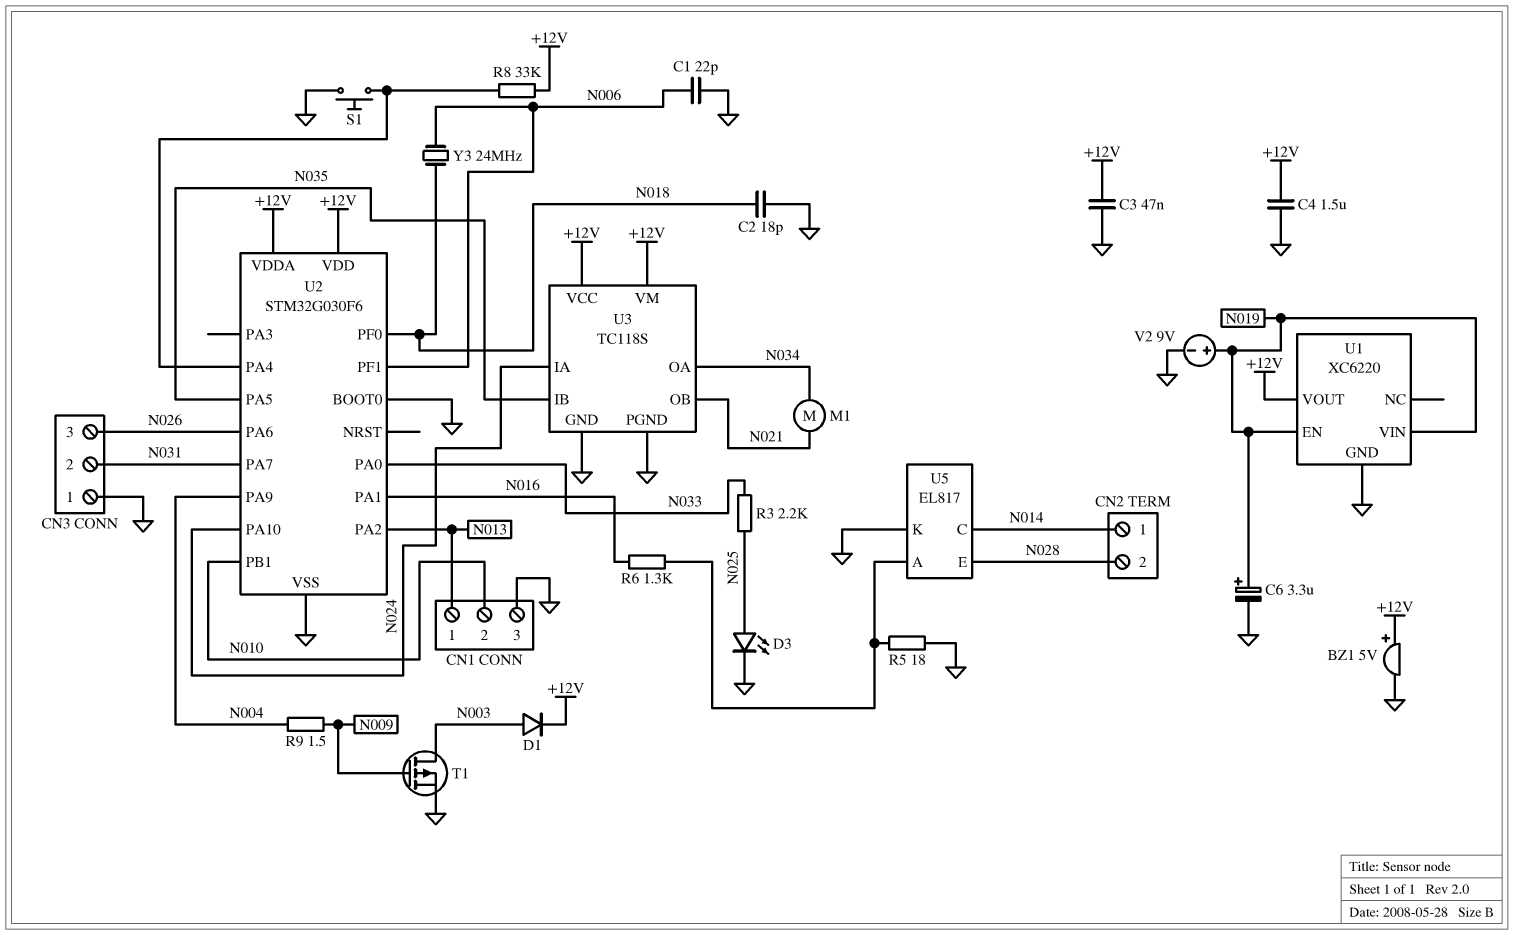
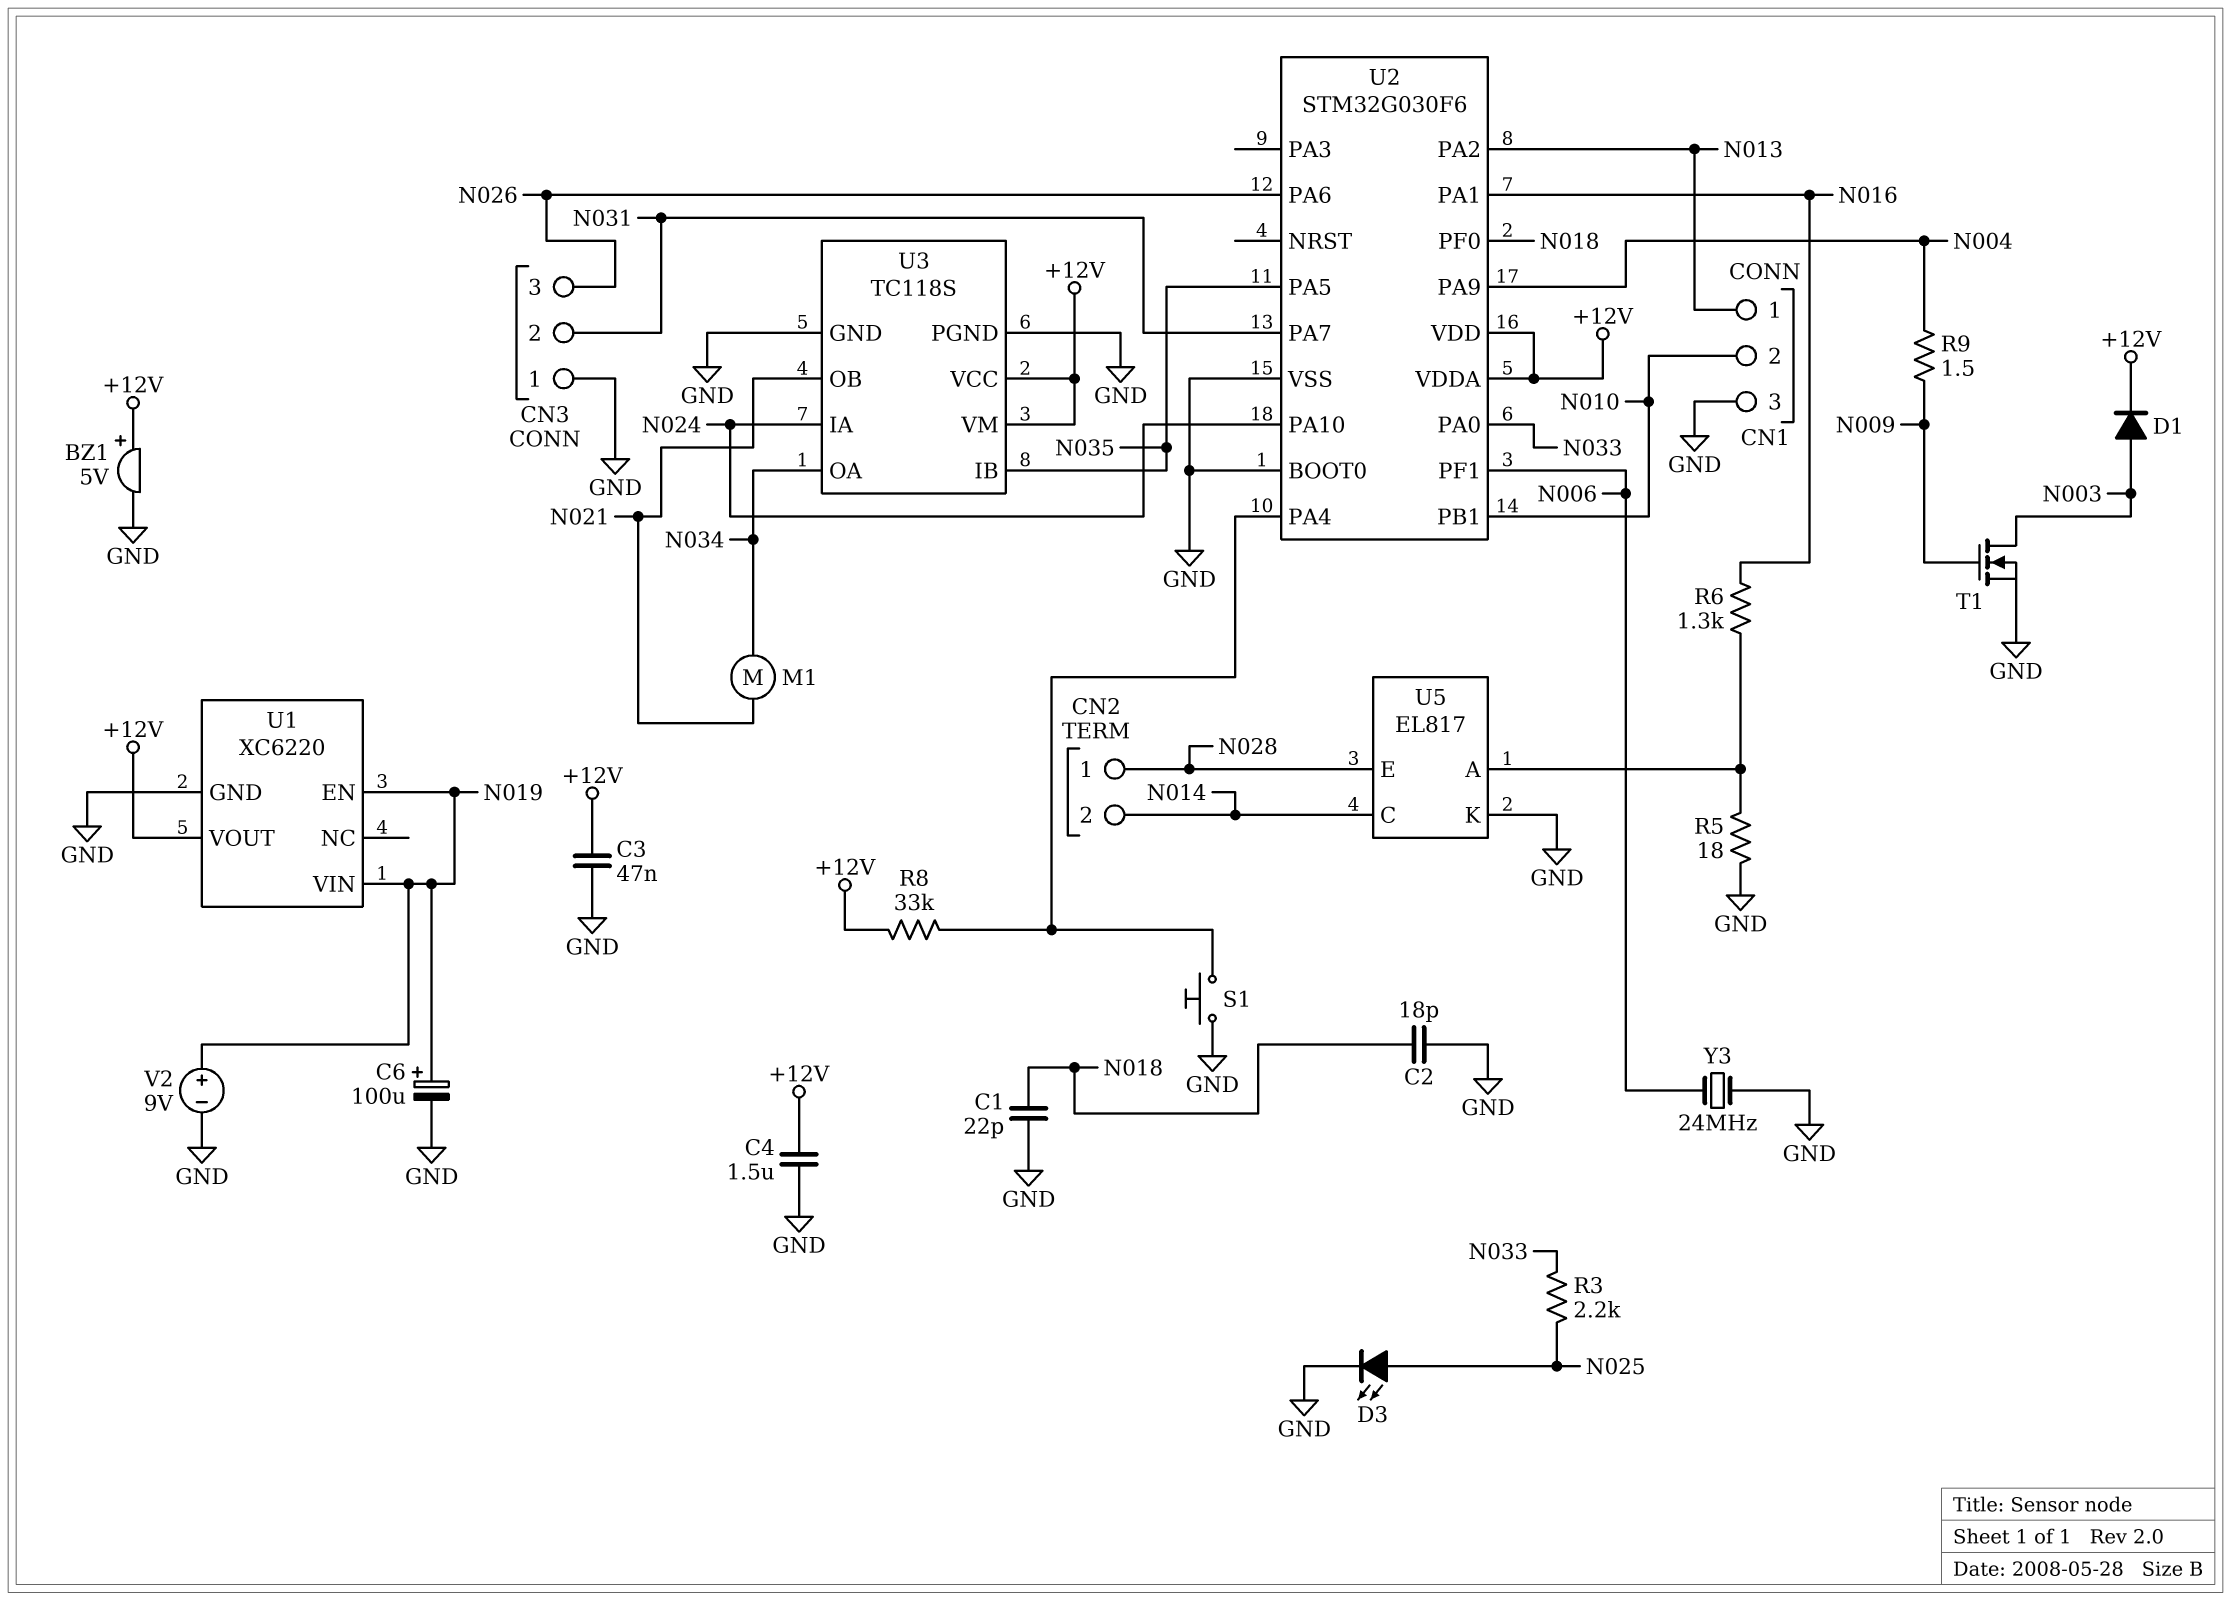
C1: 22pF (GND, N006) -> 22pF (GND, N018)
C6: 3.3uF (plus N019, minus GND) -> 100uF (plus N019, minus GND)
CN2 pin 1: N014 -> N028
CN2 pin 2: N028 -> N014
T1: PMOS (G N009, D N003, S GND) -> NMOS (G N009, D N003, S GND)
Y3: 24MHz (N006, N018) -> 24MHz (GND, N006)

